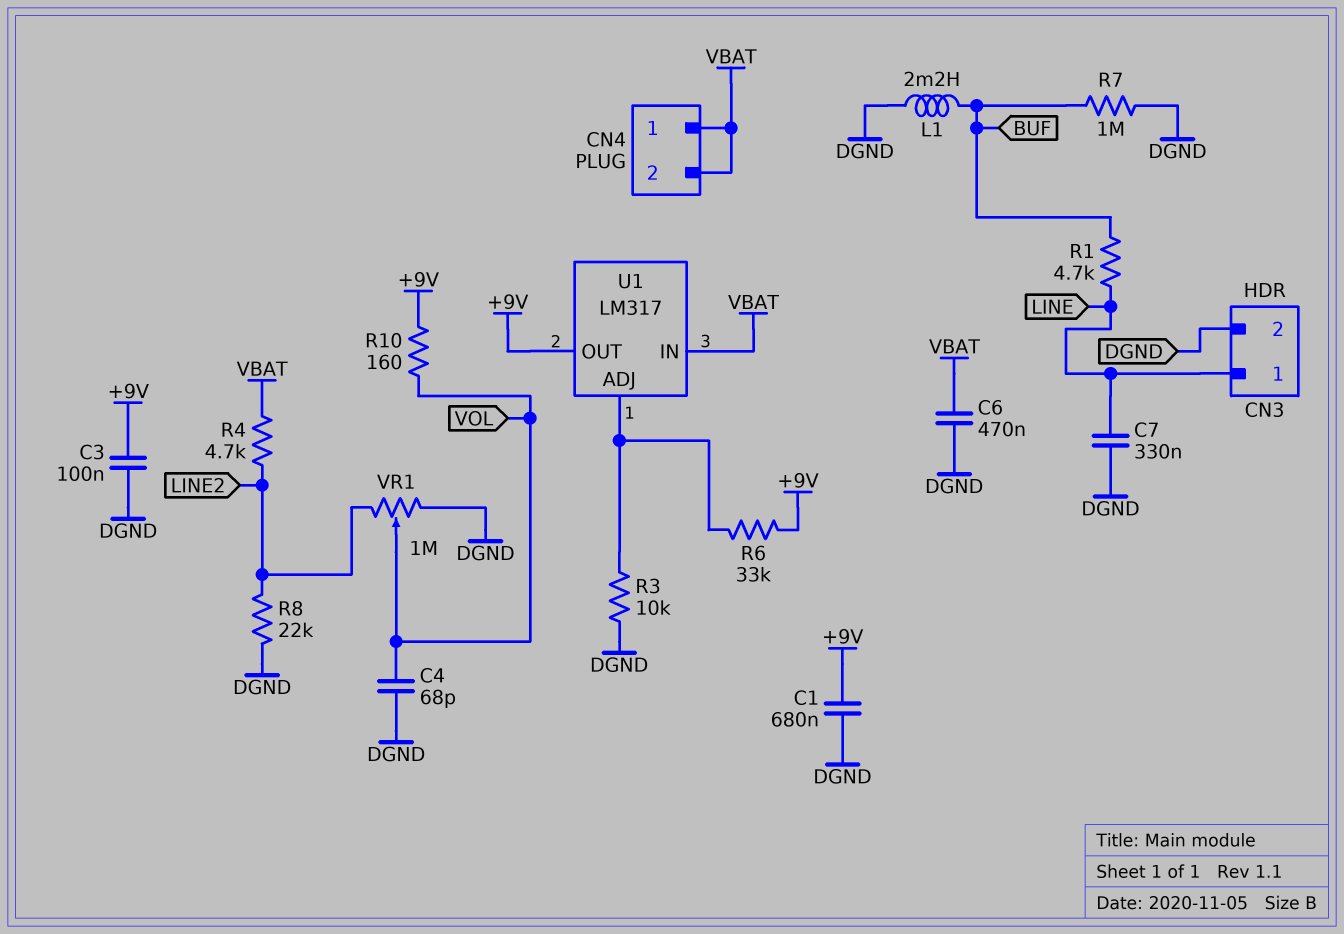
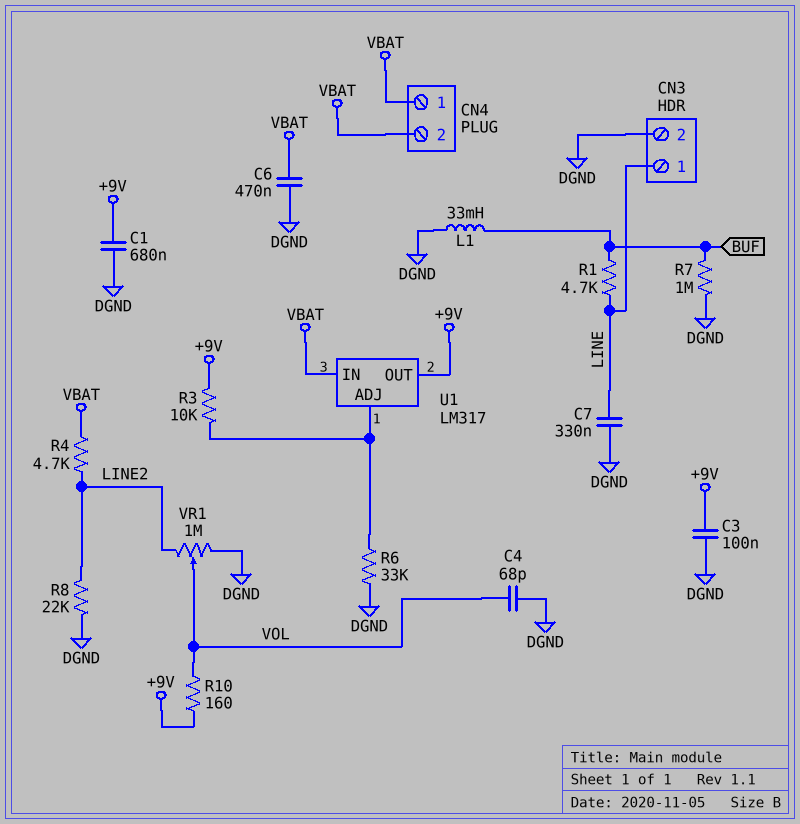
L1: 2.2mH (BUF, DGND) -> 33mH (BUF, DGND)
R3: 10k (DGND, U1/ADJ) -> 10k (+9V, U1/ADJ)
R6: 33k (+9V, U1/ADJ) -> 33k (DGND, U1/ADJ)

